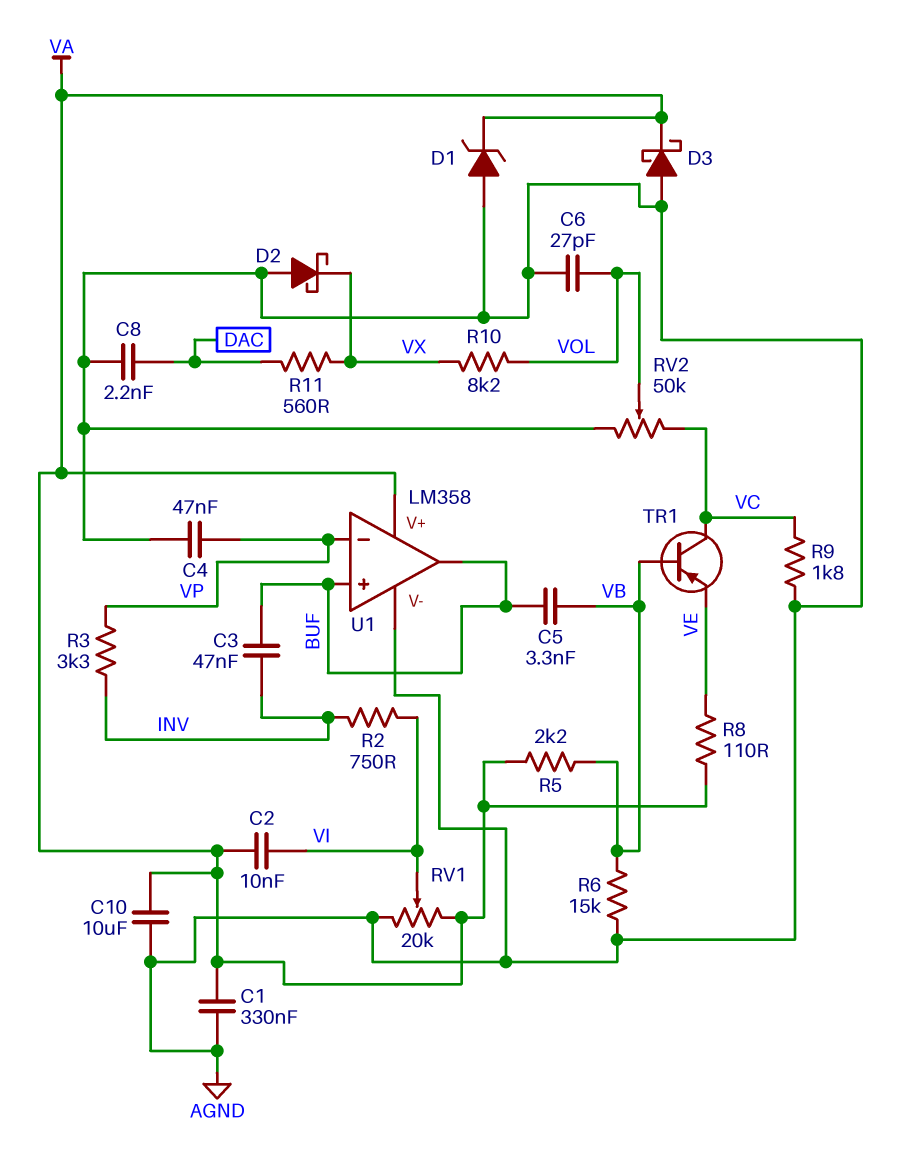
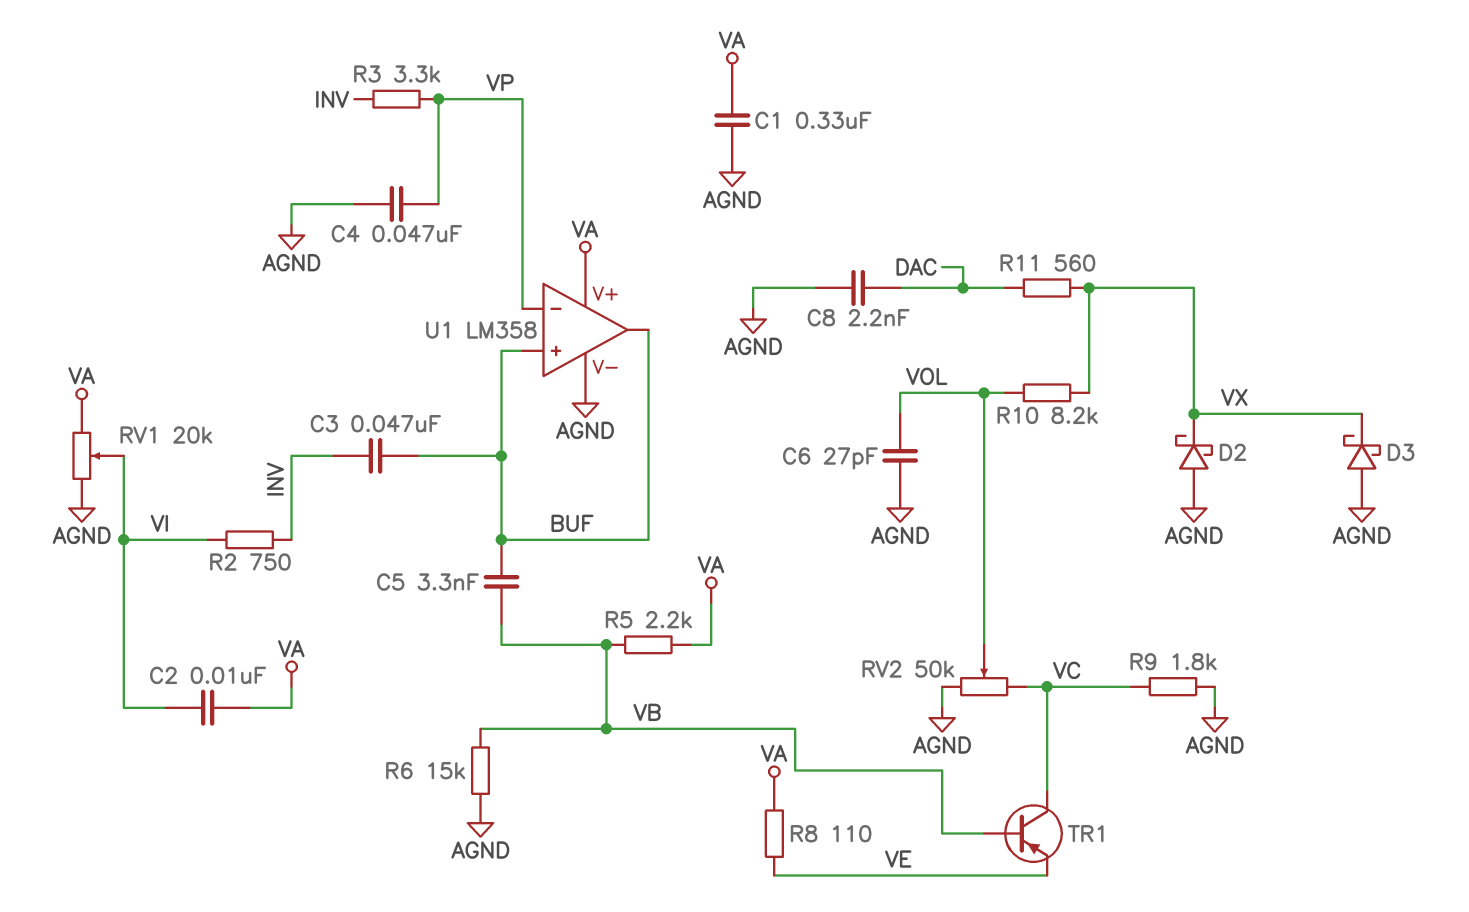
C10: 10uF (AGND, VA) -> none
D1: zener (A AGND, K VA) -> none
D3: schottky (A AGND, K VA) -> schottky (A AGND, K VX)

